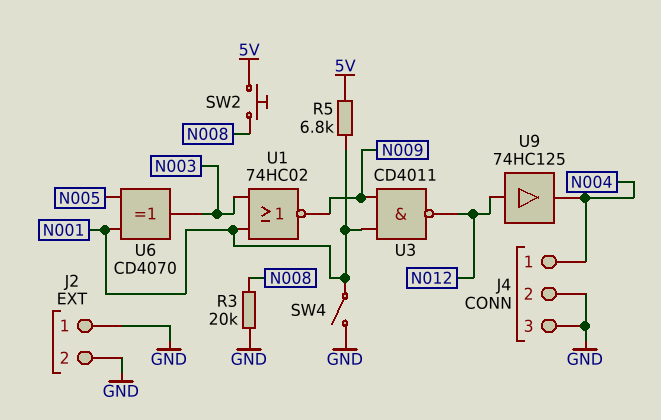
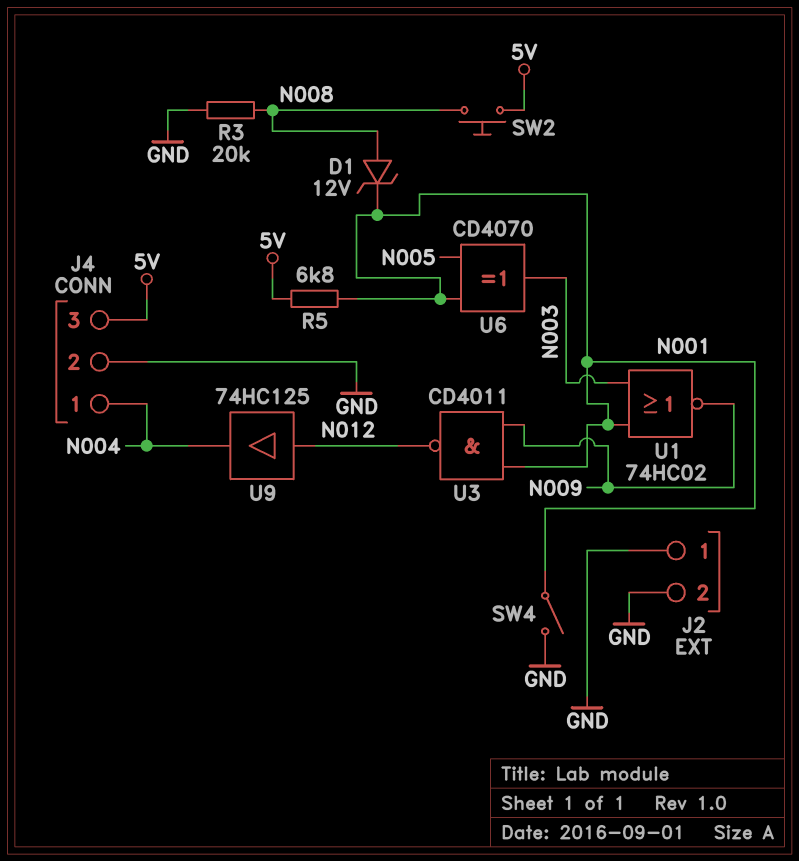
D1: none -> zener 12V (A N008, K N001)
J4 pin 3: GND -> 5V

